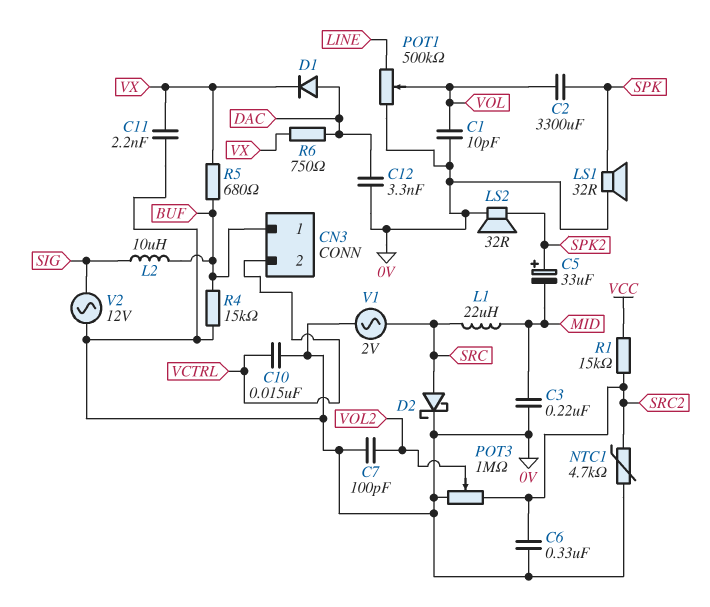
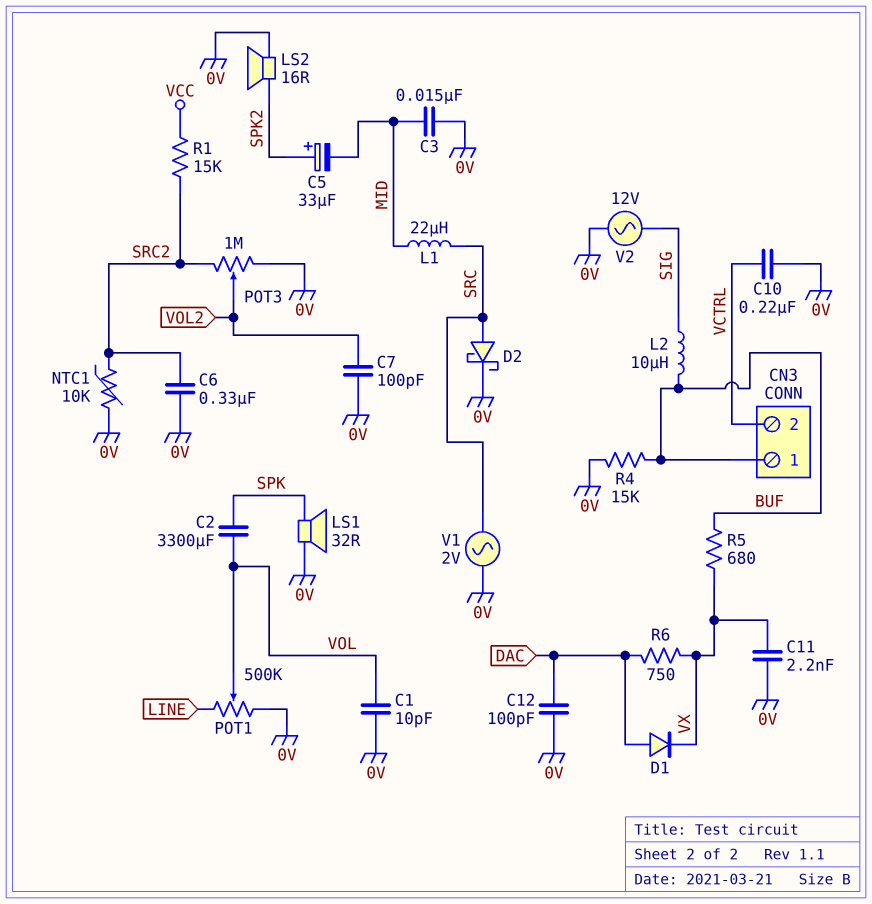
C3: 220nF (0V, MID) -> 15nF (0V, MID)
C10: 15nF (0V, VCTRL) -> 220nF (0V, VCTRL)
C12: 3.3nF (0V, DAC) -> 100pF (0V, DAC)
LS2: speaker 32R (0V, SPK2) -> speaker 16R (0V, SPK2)
NTC1: 4.7k (0V, SRC2) -> 10k (0V, SRC2)

